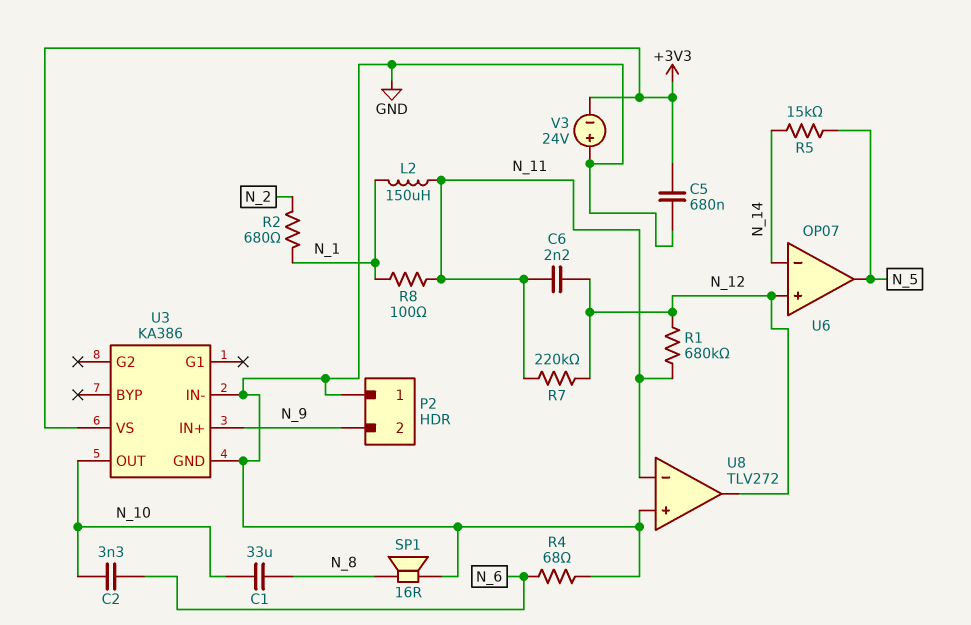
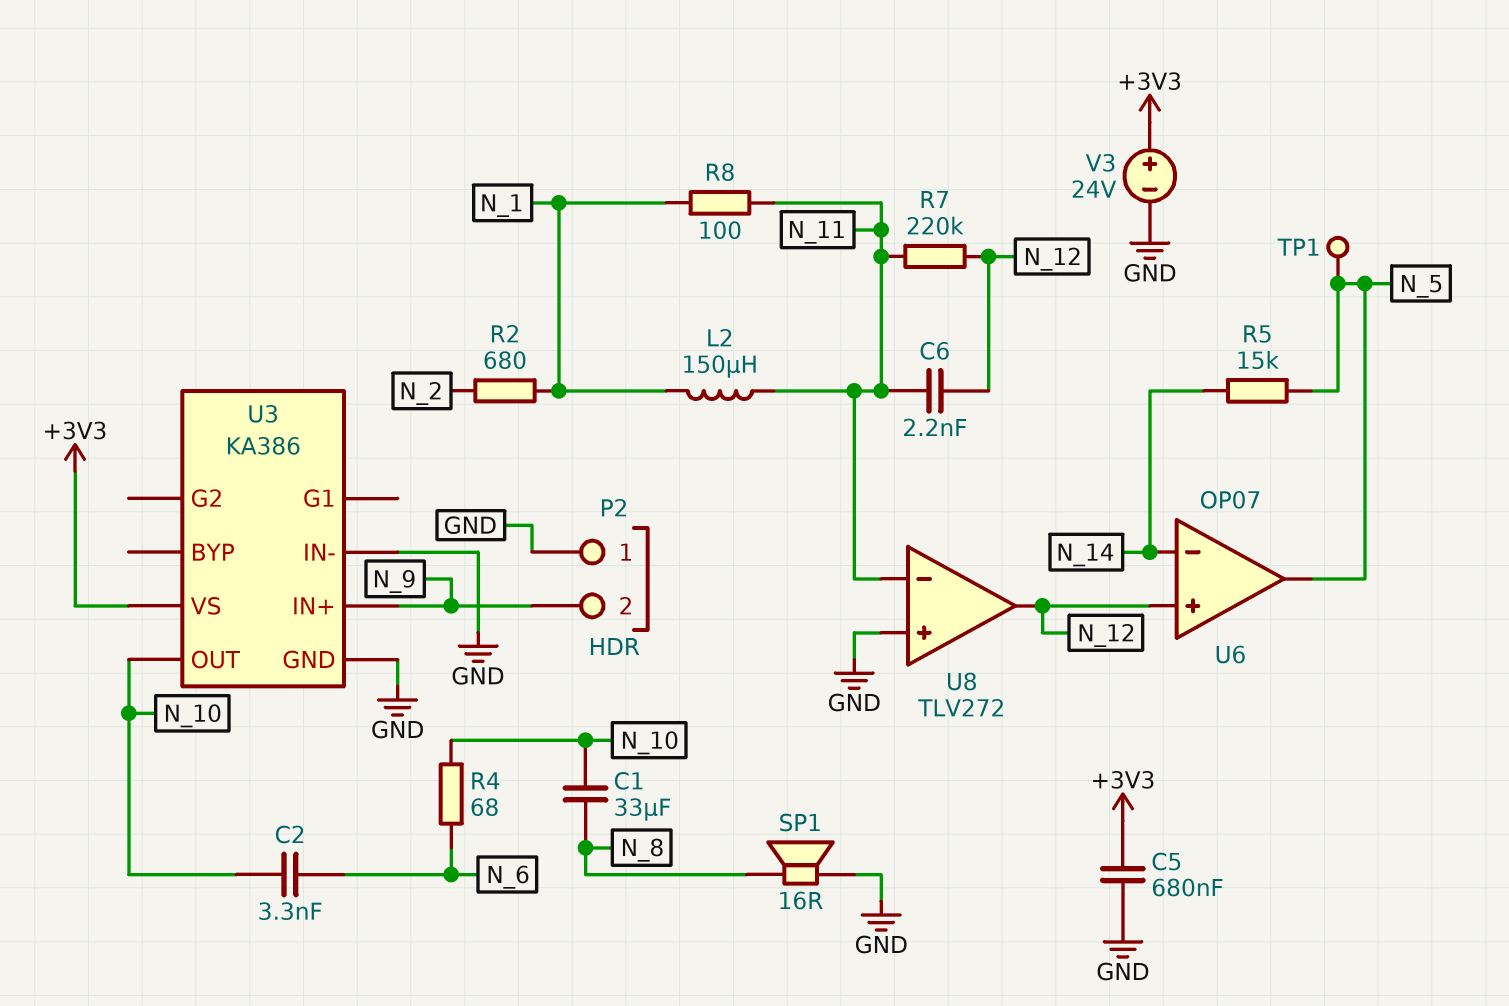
R1: 680k (N_11, N_12) -> none
R4: 68 (GND, N_6) -> 68 (N_6, N_10)
TP1: none -> test point (N_5)
V3: 24V (plus GND, minus +3V3) -> 24V (plus +3V3, minus GND)

